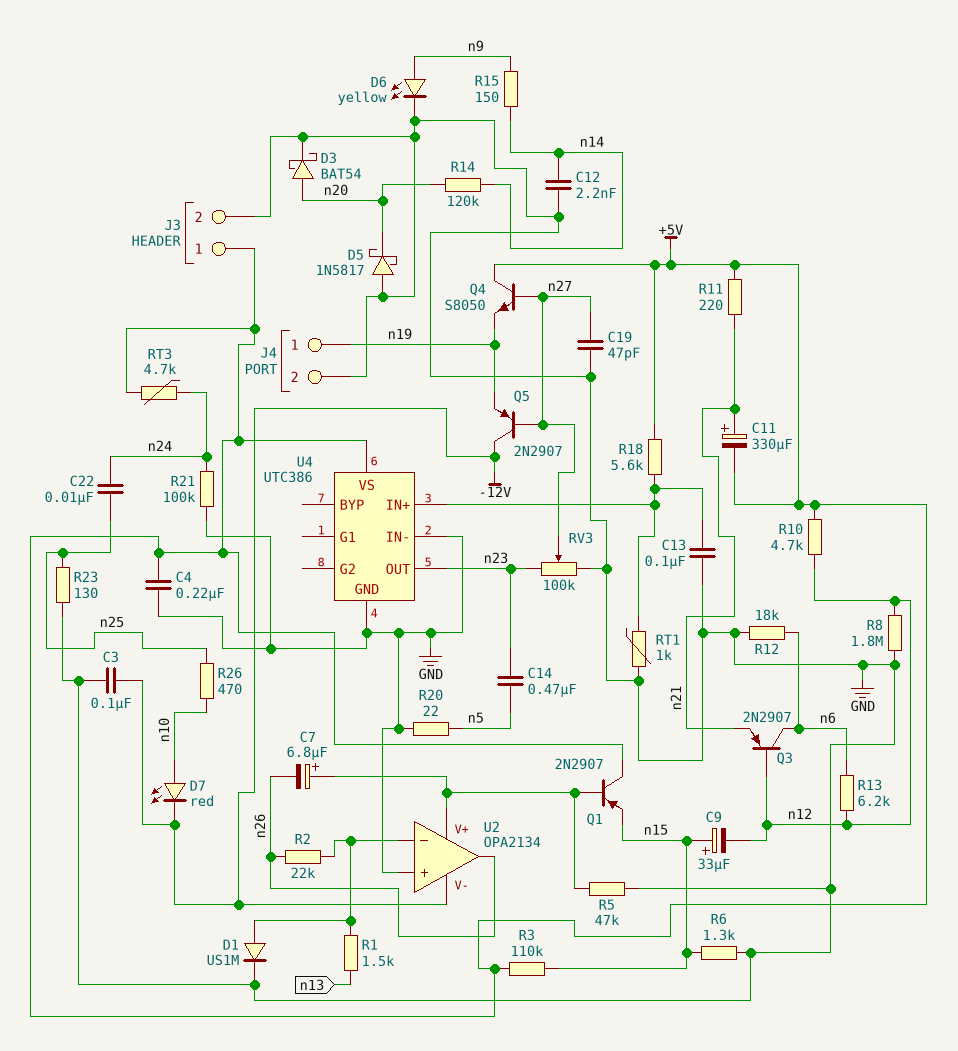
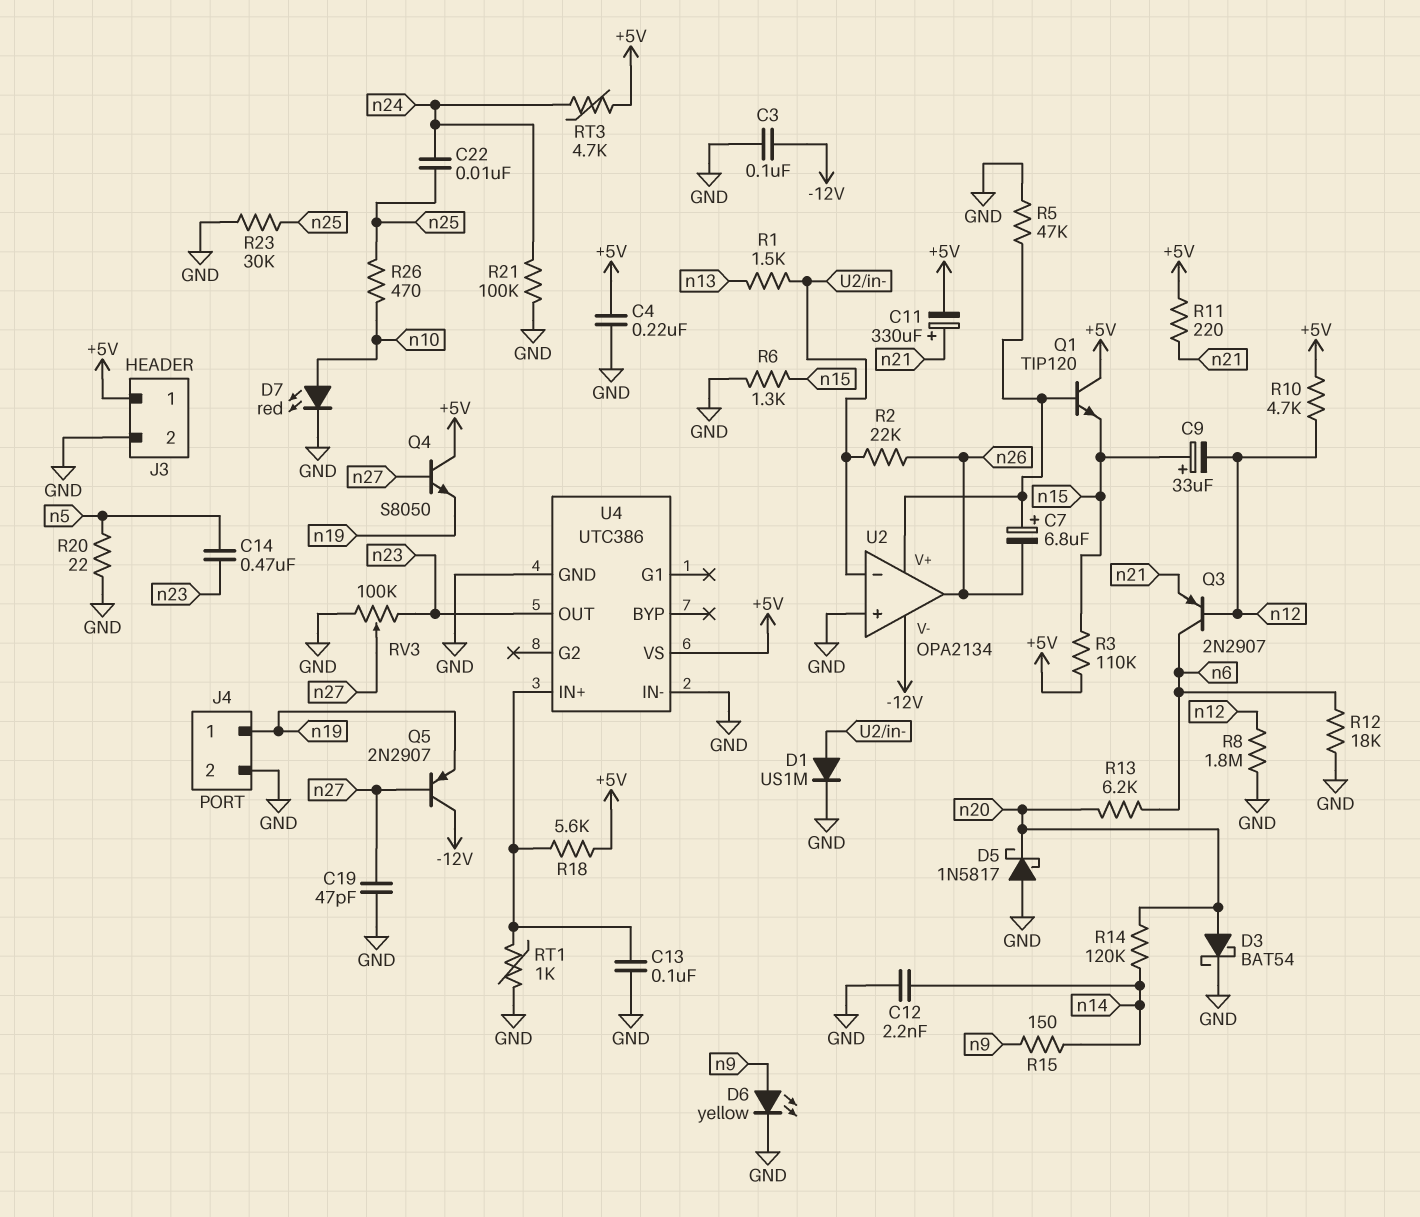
D7: LED red (A n10, K -12V) -> LED red (A n10, K GND)
Q1: PNP 2N2907 (B U2/V+, C +5V, E n15) -> NPN TIP120 (B U2/V+, C +5V, E n15)
R13: 6.2k (n6, n12) -> 6.2k (n6, n20)
R23: 130 (GND, n25) -> 30k (GND, n25)

